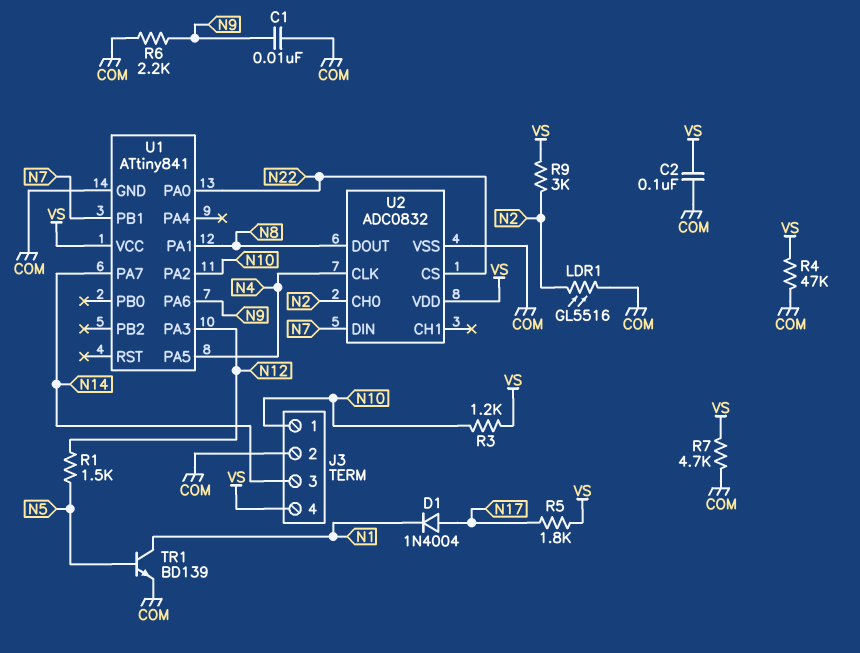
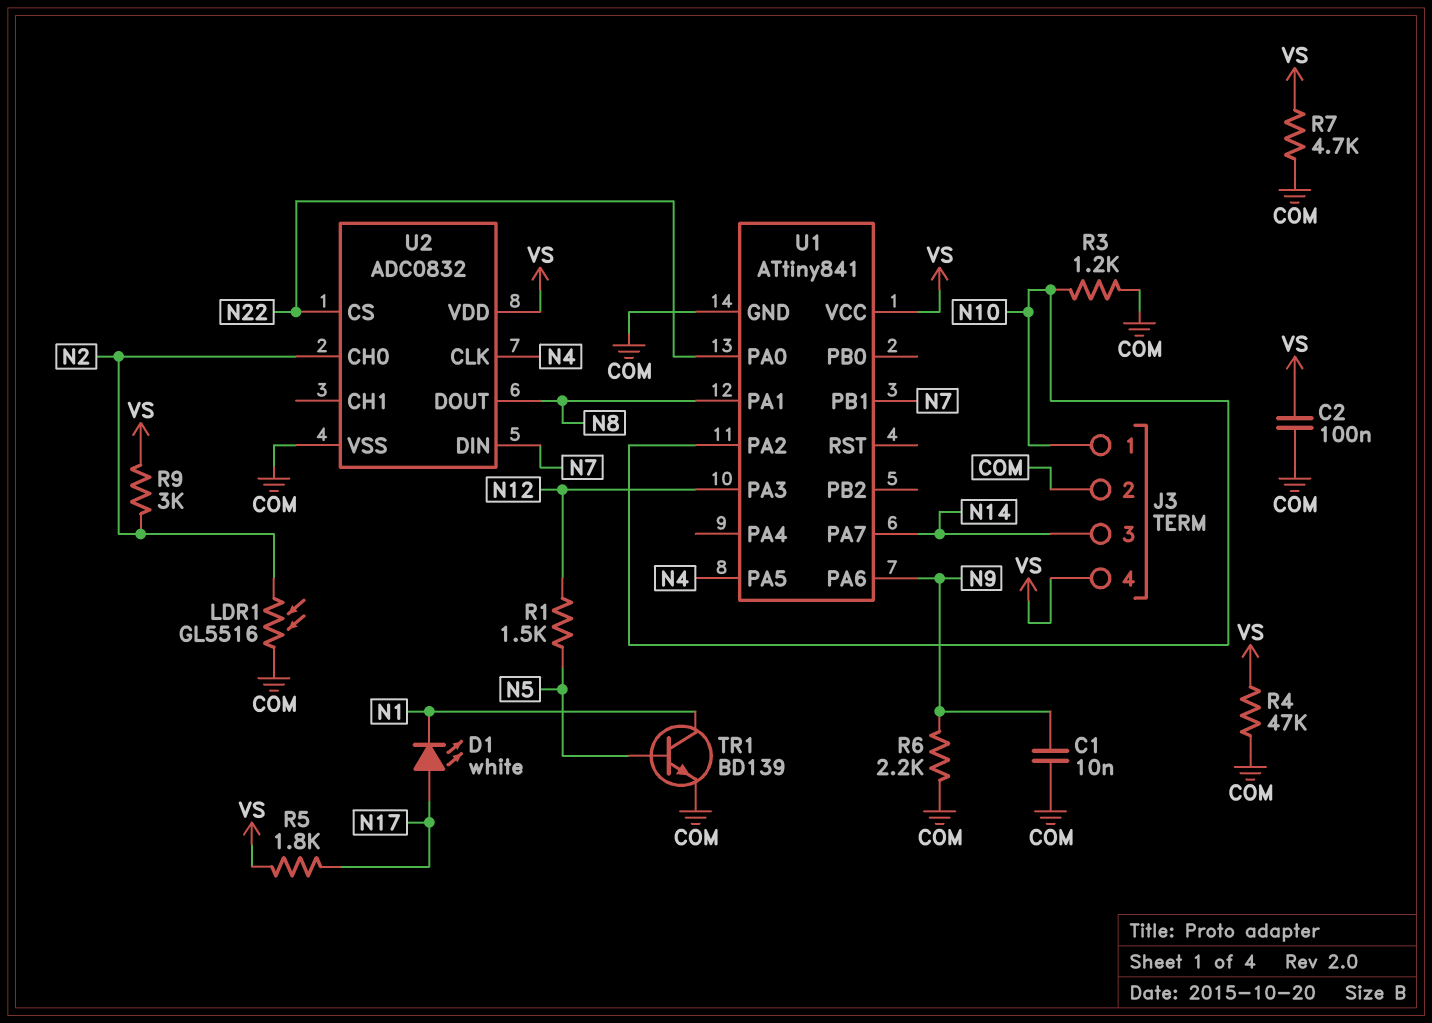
D1: diode 1N4004 (A N17, K N1) -> LED white (A N17, K N1)
R3: 1.2k (N10, VS) -> 1.2k (COM, N10)

